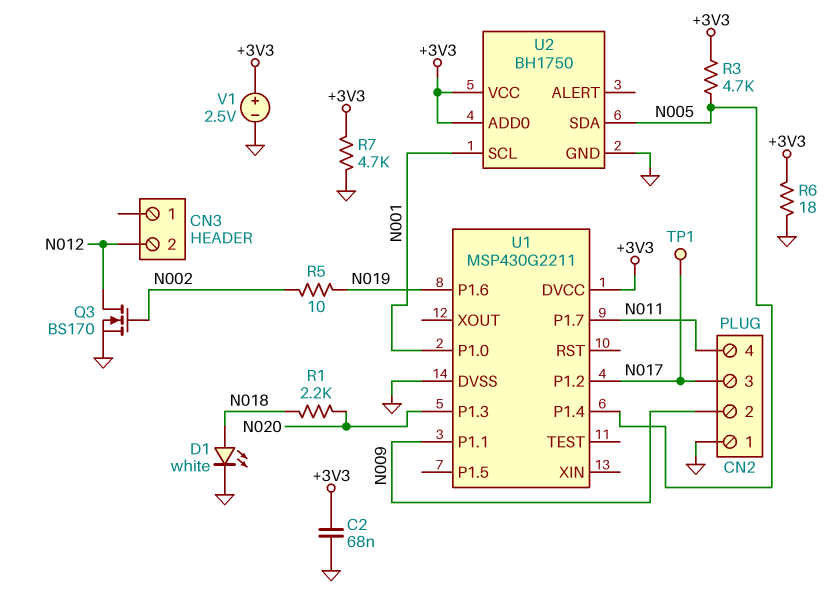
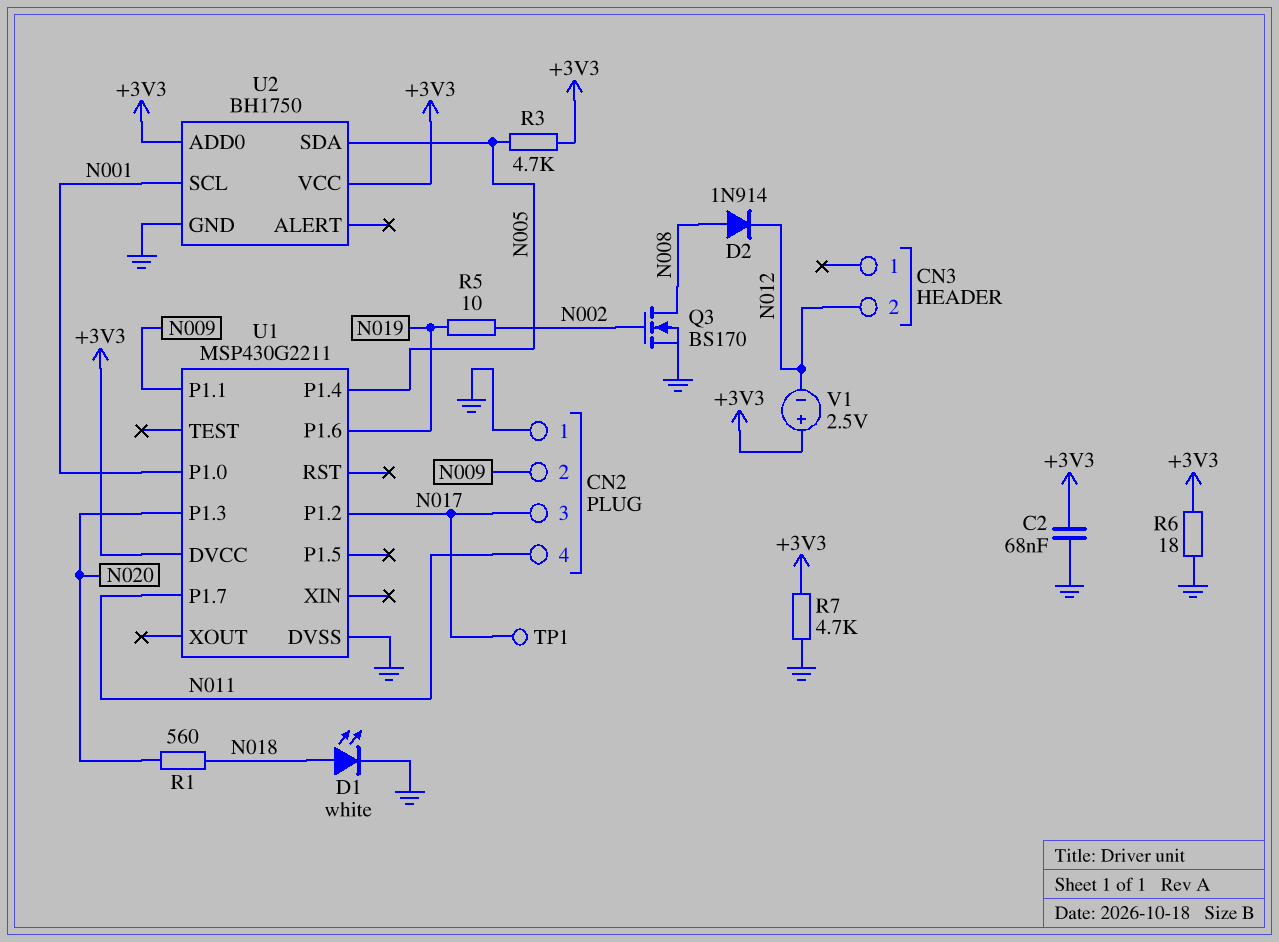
D2: none -> diode 1N914 (A N008, K N012)
Q3: NMOS BS170 (G N002, D N012, S GND) -> NMOS BS170 (G N002, D N008, S GND)
R1: 2.2k (N018, N020) -> 560 (N018, N020)
V1: 2.5V (plus +3V3, minus GND) -> 2.5V (plus +3V3, minus N012)

